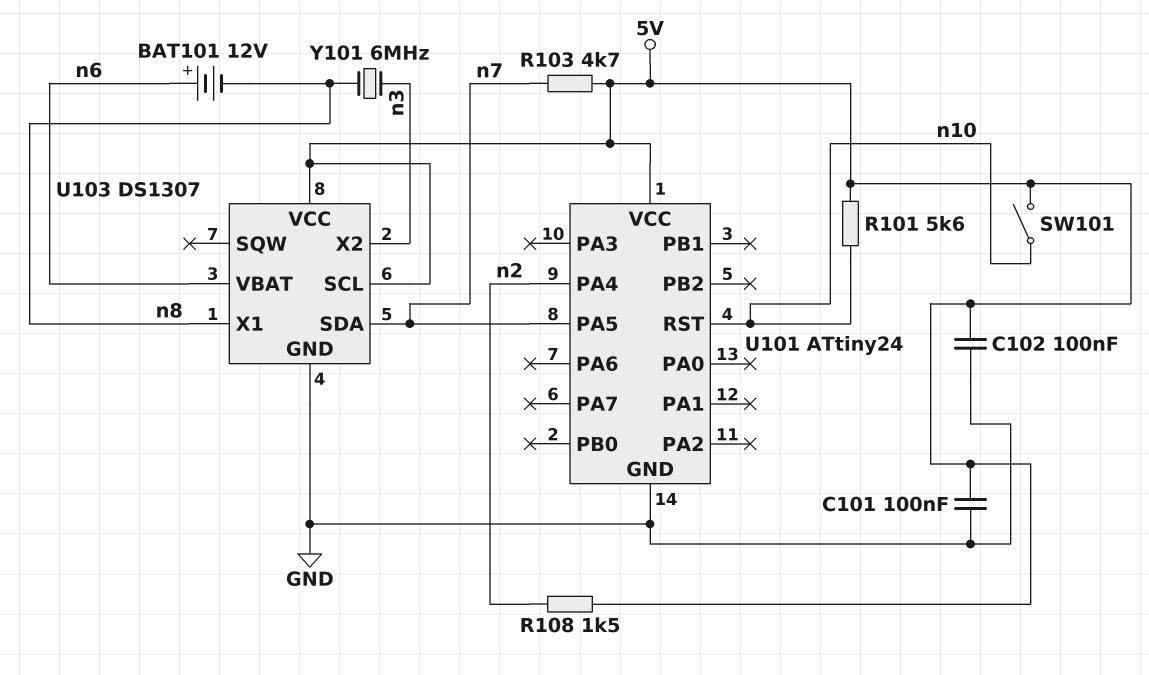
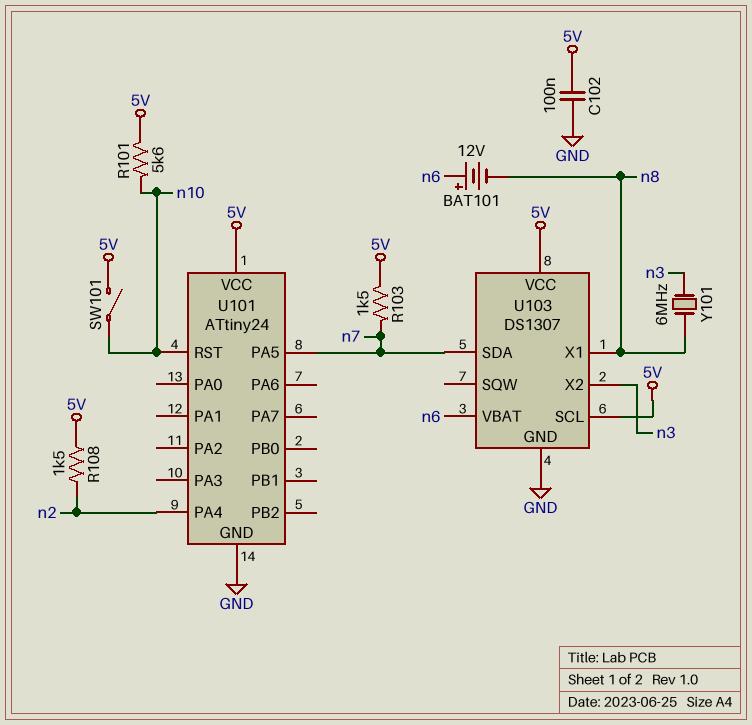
C101: 100nF (5V, GND) -> none
R103: 4.7k (5V, n7) -> 1.5k (5V, n7)

